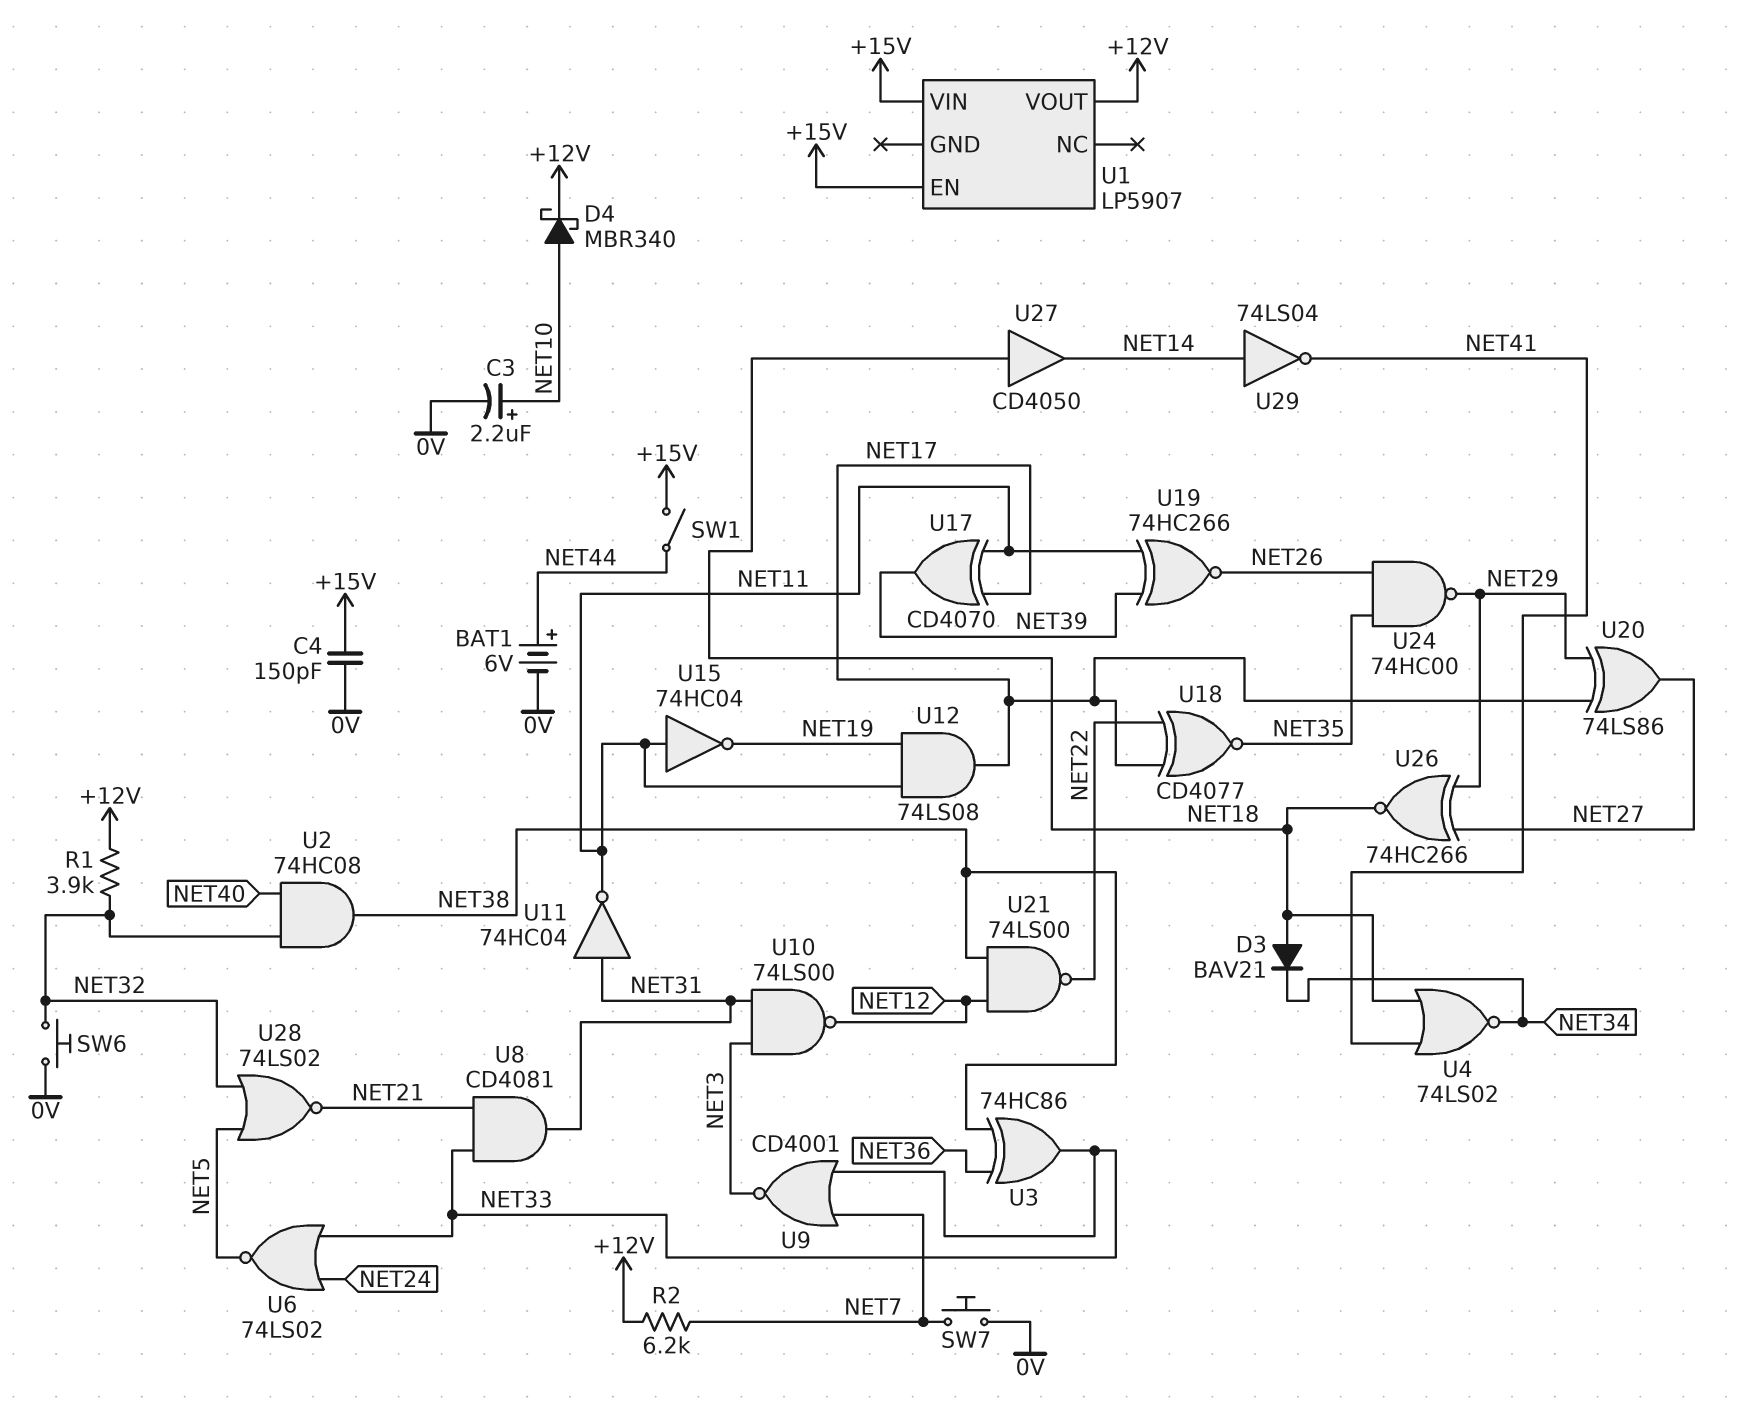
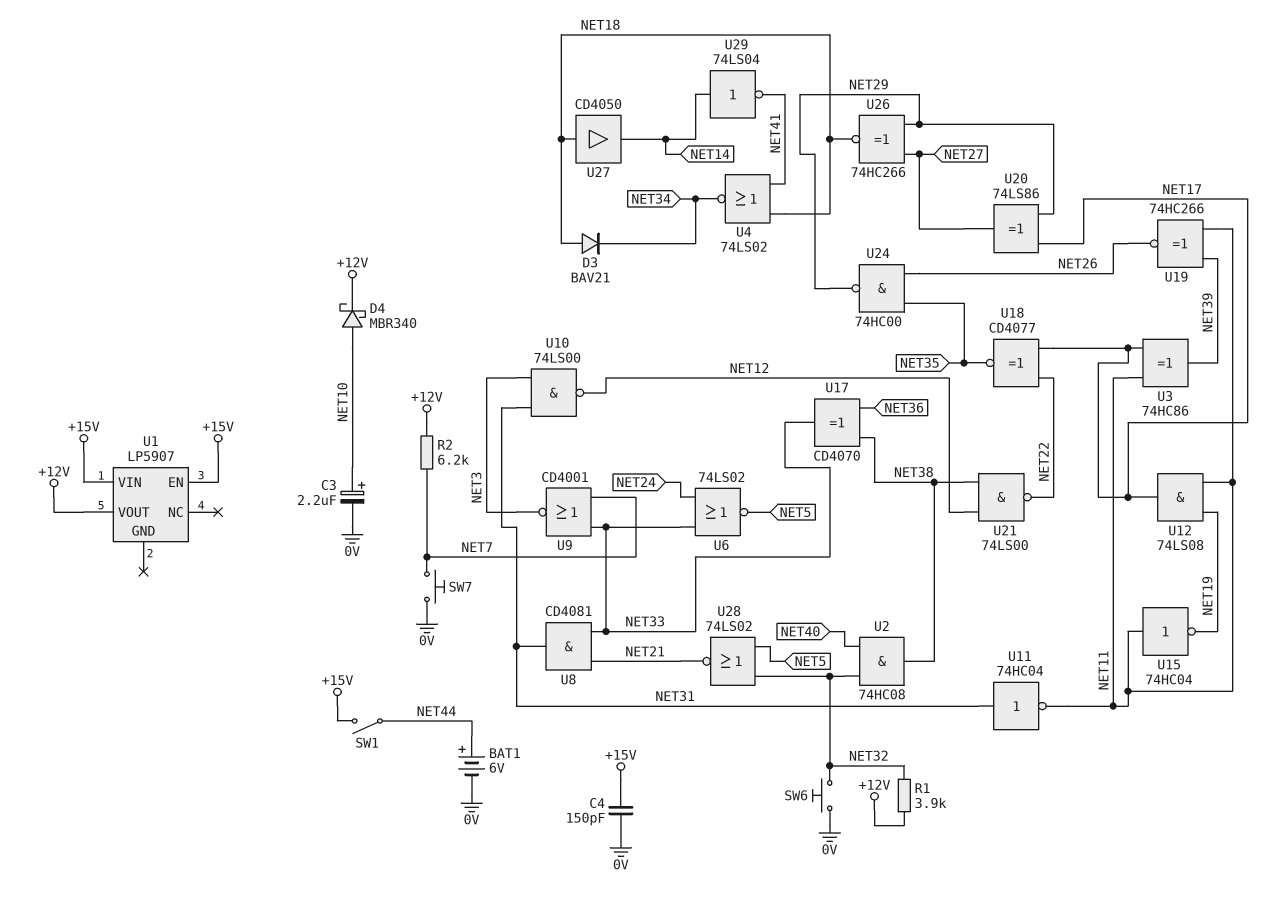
U3: XOR 74HC86 (in NET36, in NET38, out NET33) -> XOR 74HC86 (in NET11, in NET17, out NET39)
U17: XOR CD4070 (in NET11, in NET17, out NET39) -> XOR CD4070 (in NET36, in NET38, out NET33)

